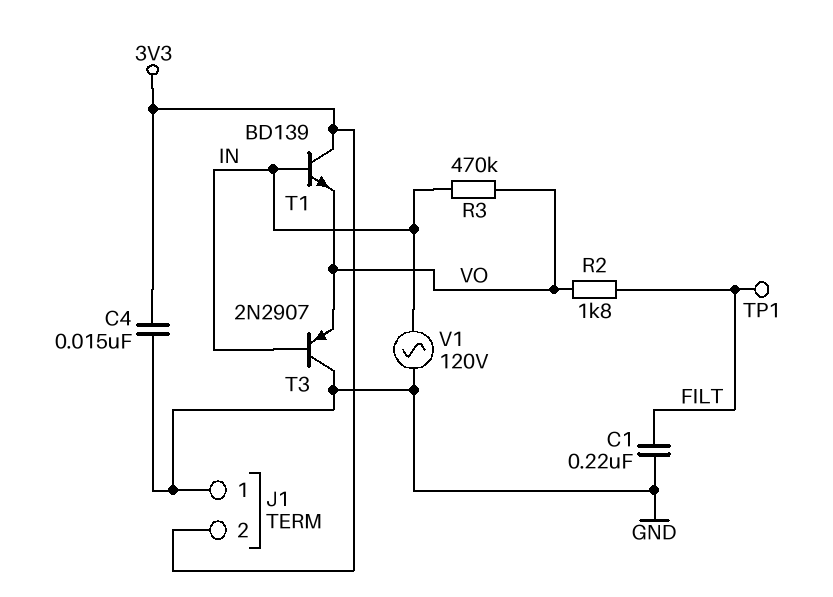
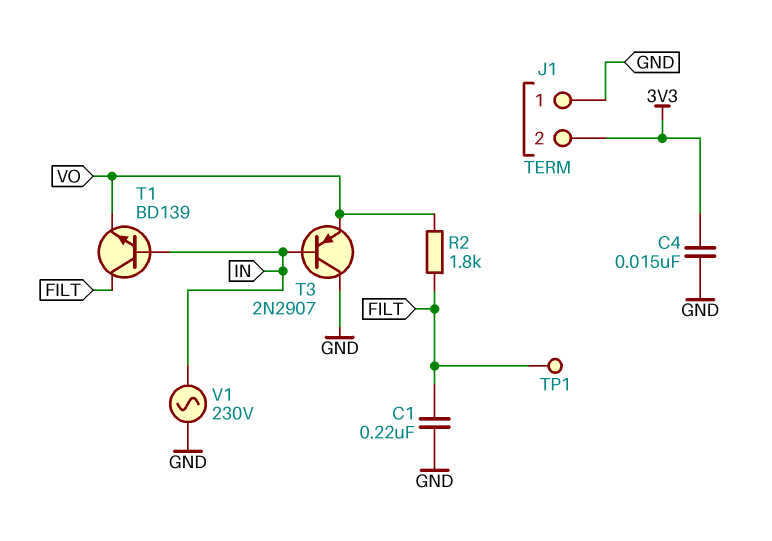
R3: 470k (IN, VO) -> none
T1: NPN BD139 (B IN, C 3V3, E VO) -> NPN BD139 (B IN, C FILT, E VO)
V1: AC 120V (GND, IN) -> AC 230V (GND, IN)

